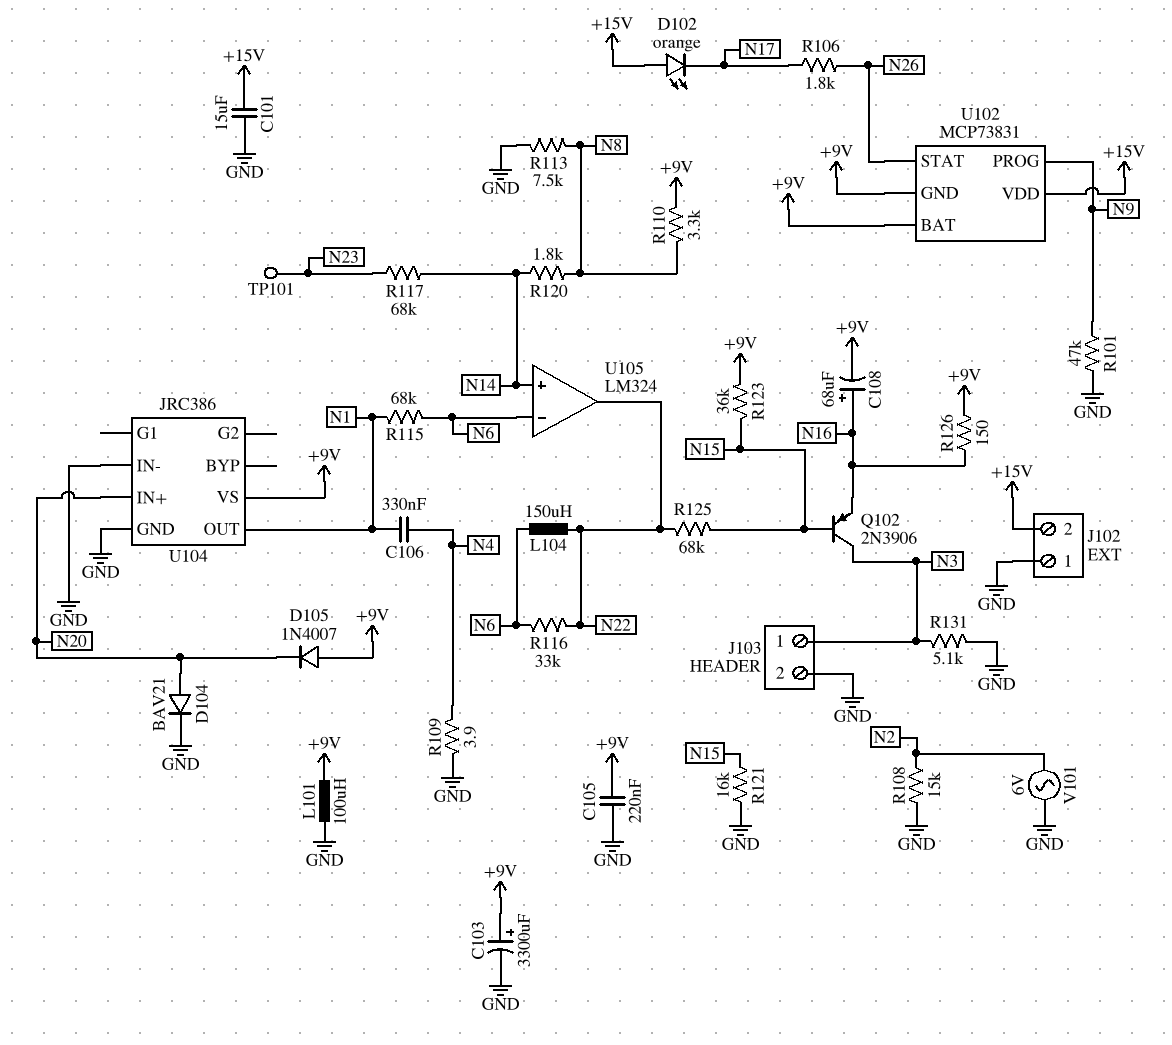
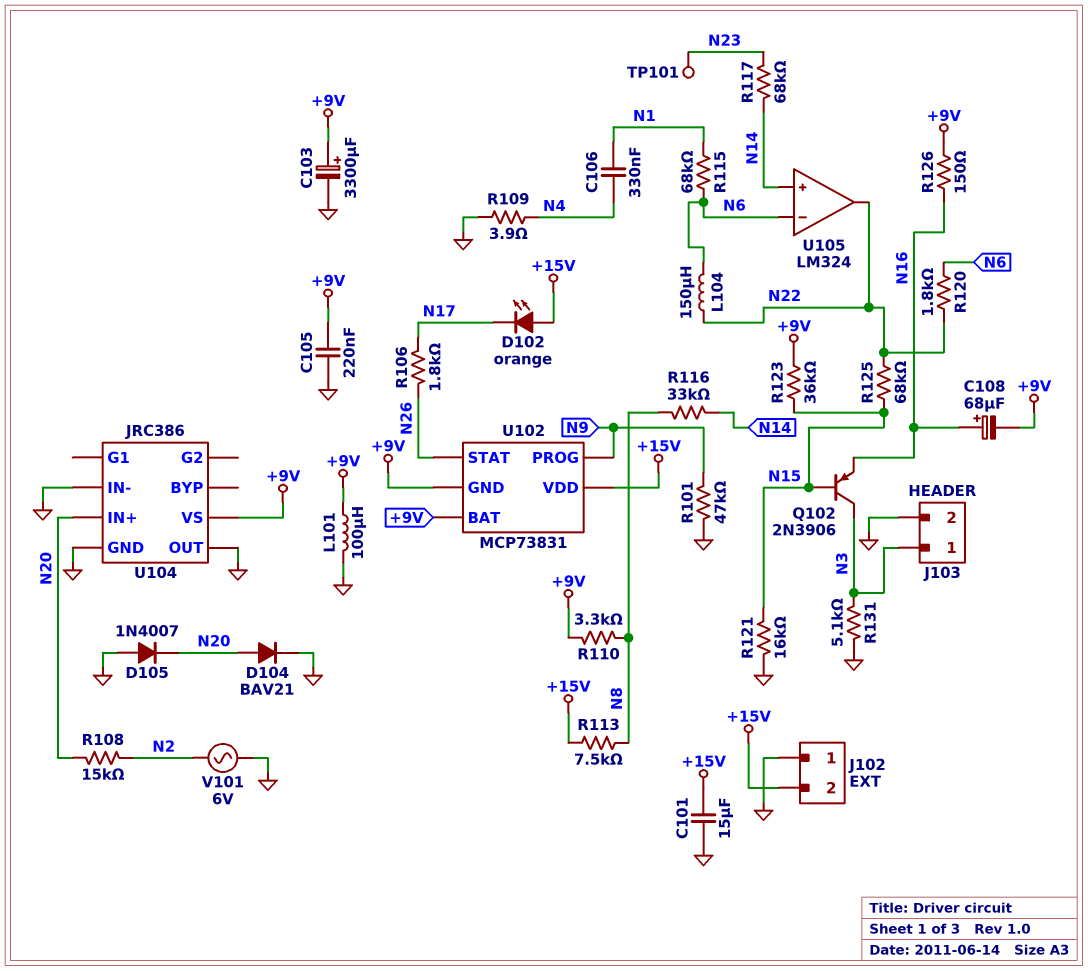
D105: diode 1N4007 (A +9V, K N20) -> diode 1N4007 (A GND, K N20)
R108: 15k (GND, N2) -> 15k (N2, N20)
R113: 7.5k (GND, N8) -> 7.5k (+15V, N8)
R116: 33k (N6, N22) -> 33k (N8, N14)
R120: 1.8k (N8, N14) -> 1.8k (N6, N22)
U104 pin OUT: N1 -> GND

